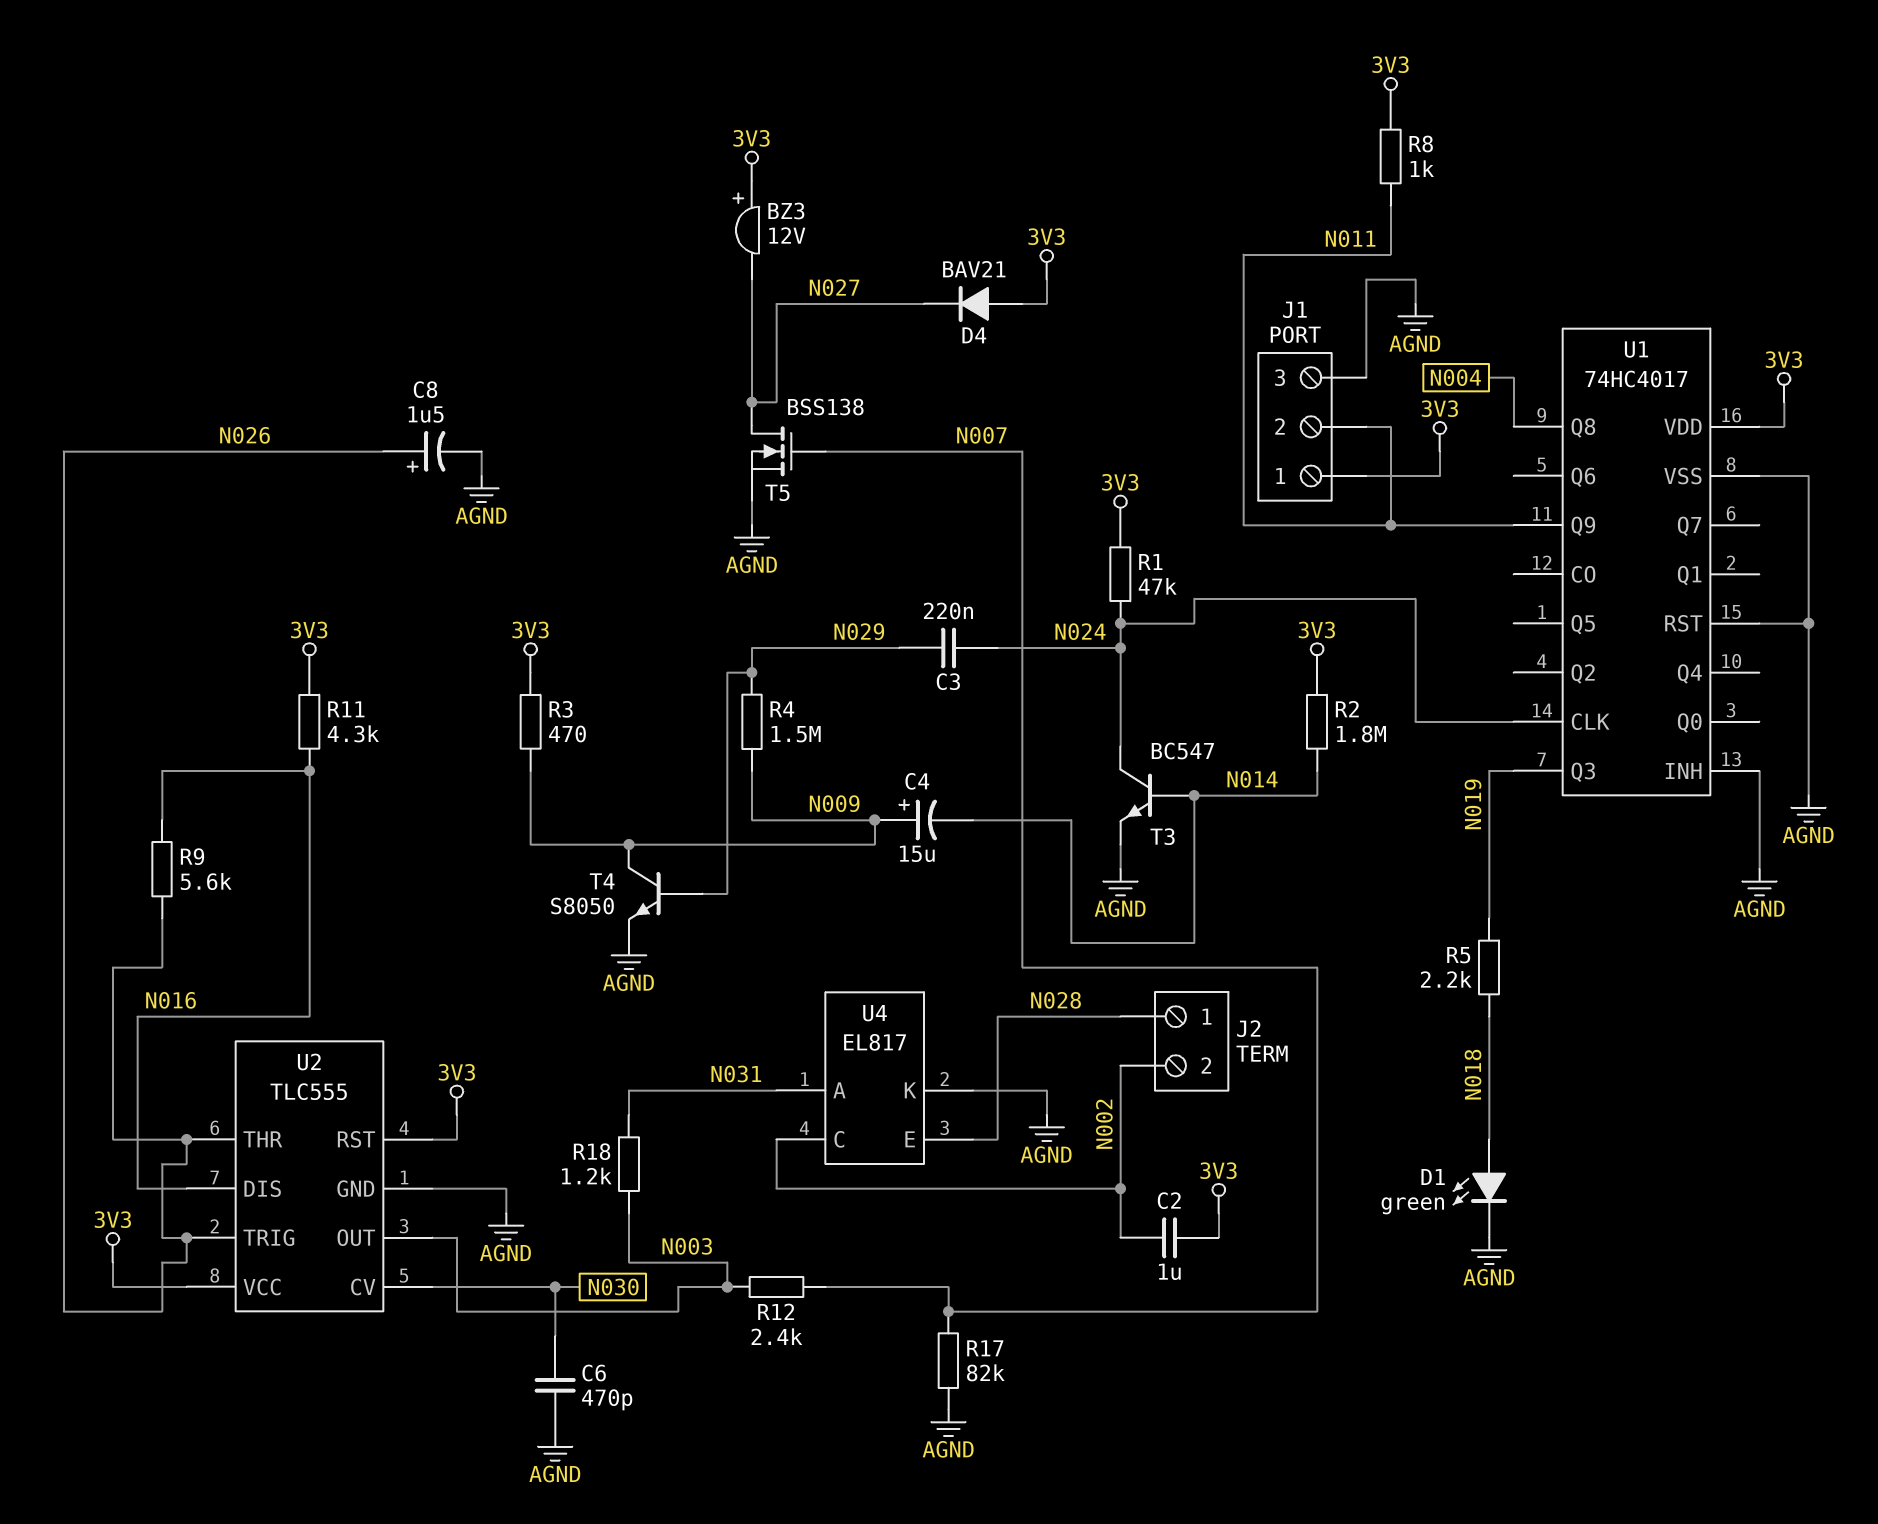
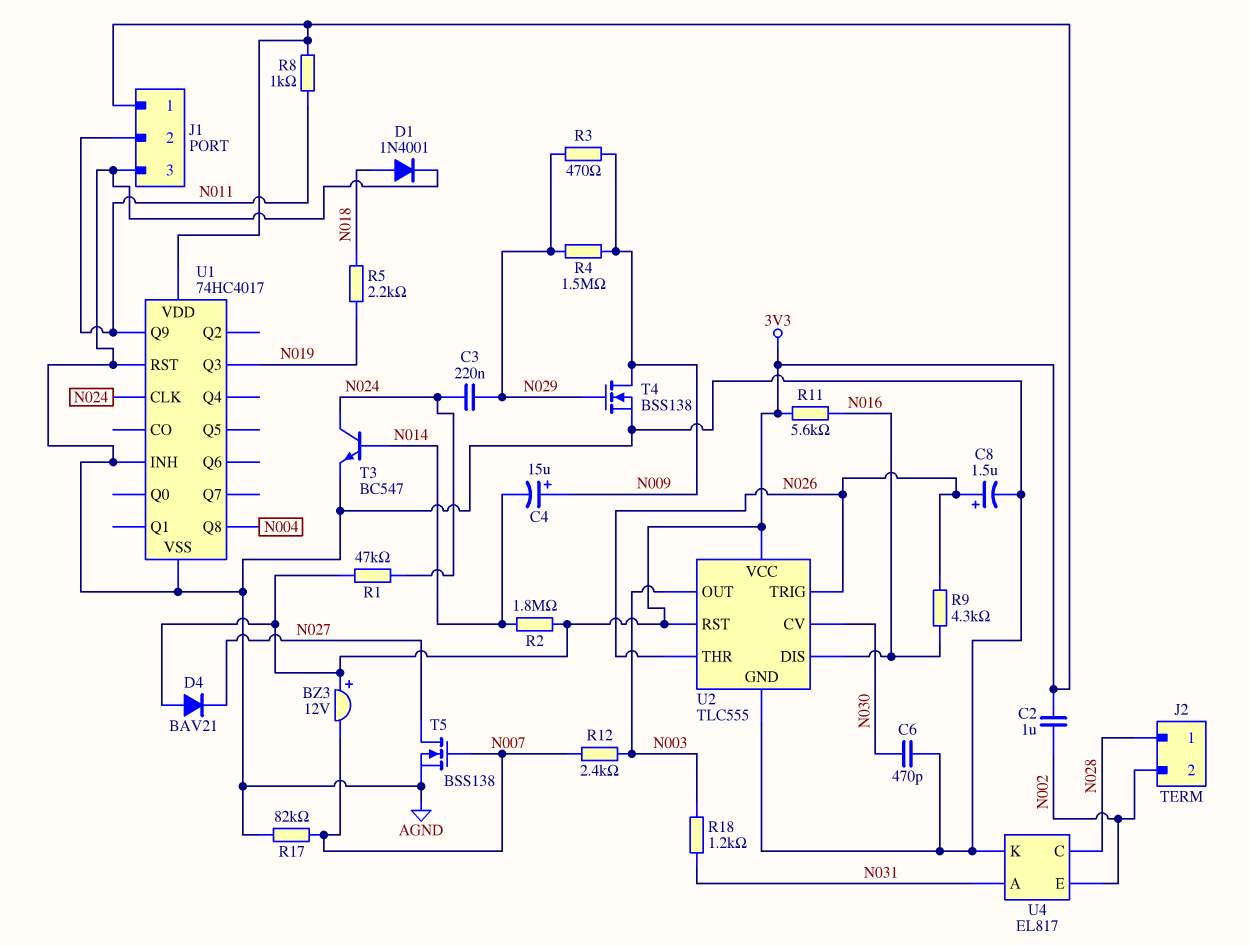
BZ3: buzzer 12V (plus 3V3, minus N027) -> buzzer 12V (plus 3V3, minus N007)
D1: LED green (A N018, K AGND) -> diode 1N4001 (A N018, K AGND)
R3: 470 (3V3, N009) -> 470 (N009, N029)
R9: 5.6k (N016, N026) -> 4.3k (N016, N026)
R11: 4.3k (3V3, N016) -> 5.6k (3V3, N016)
T4: NPN S8050 (B N029, C N009, E AGND) -> NMOS BSS138 (G N029, D N009, S AGND)
U4 pin C: N002 -> N028
U4 pin E: N028 -> N002

